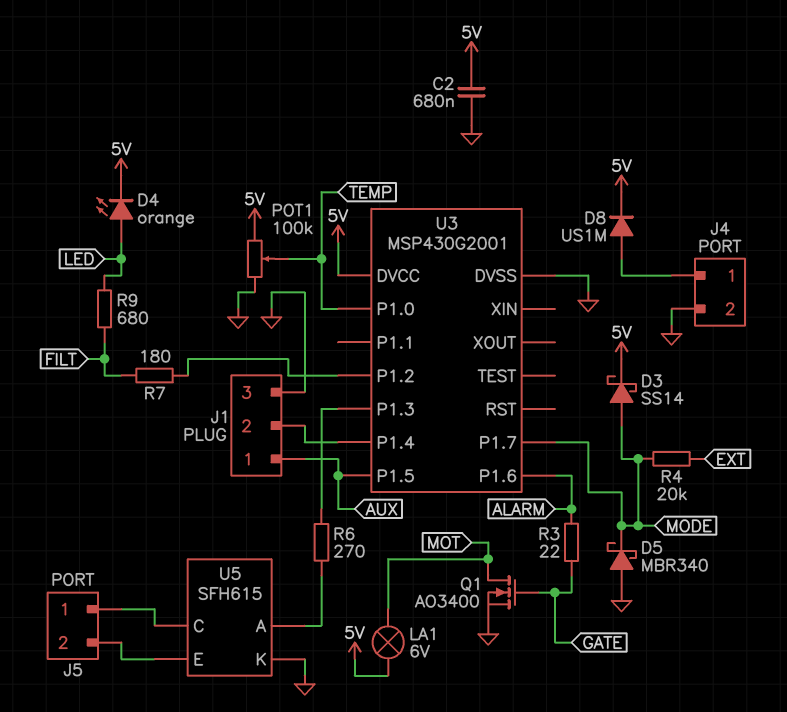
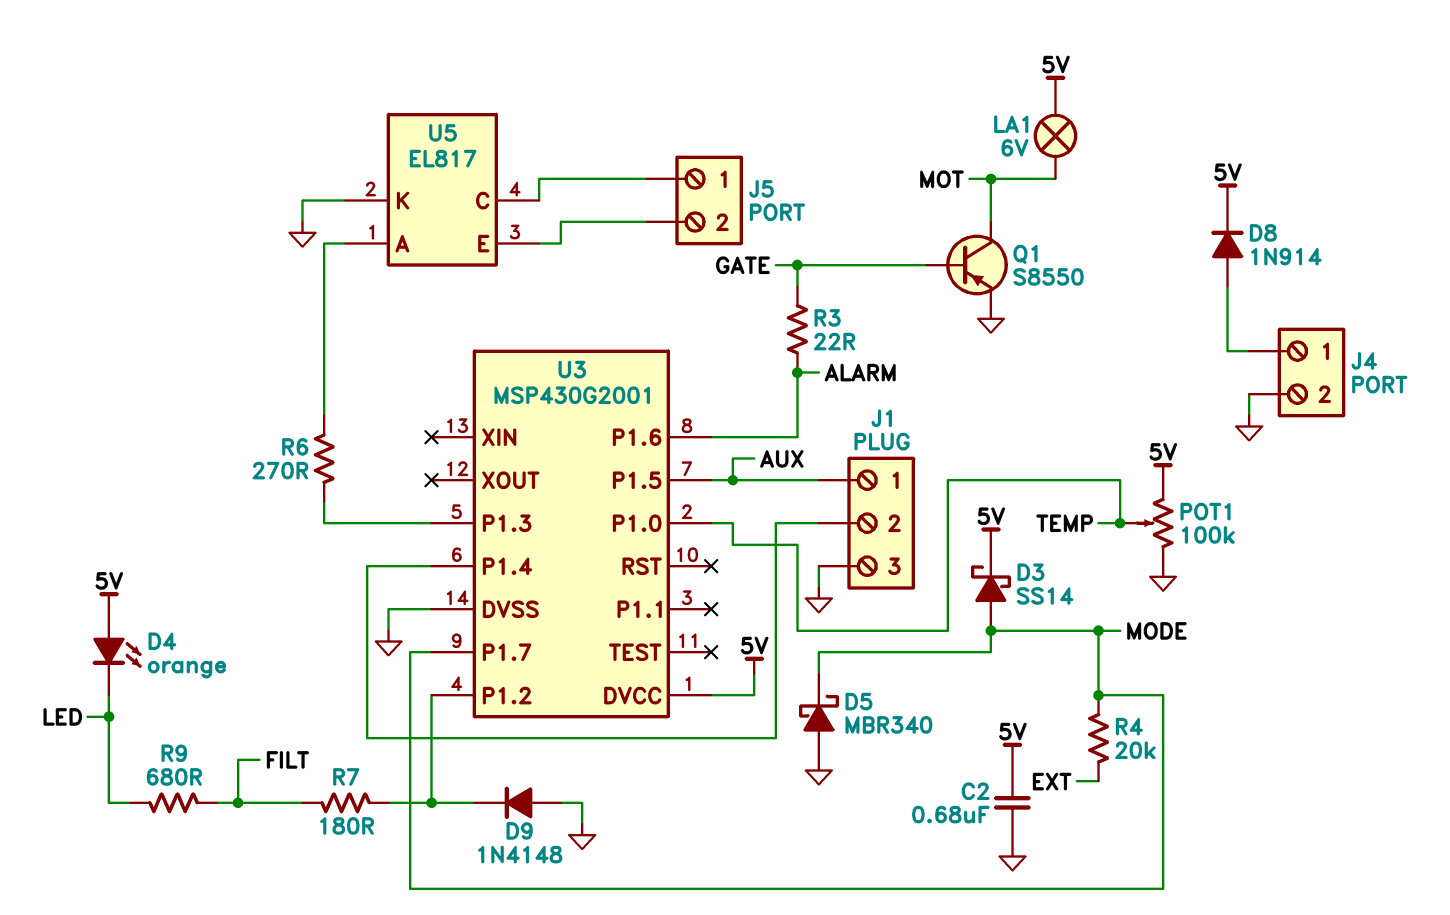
D4: LED orange (A LED, K 5V) -> LED orange (A 5V, K LED)
D8: diode US1M (A J4/1, K 5V) -> diode 1N914 (A J4/1, K 5V)
D9: none -> diode 1N4148 (A GND, K U3/P1.2)
Q1: NMOS AO3400 (G GATE, D MOT, S GND) -> PNP S8550 (B GATE, C MOT, E GND)
U5: SFH615 -> EL817

